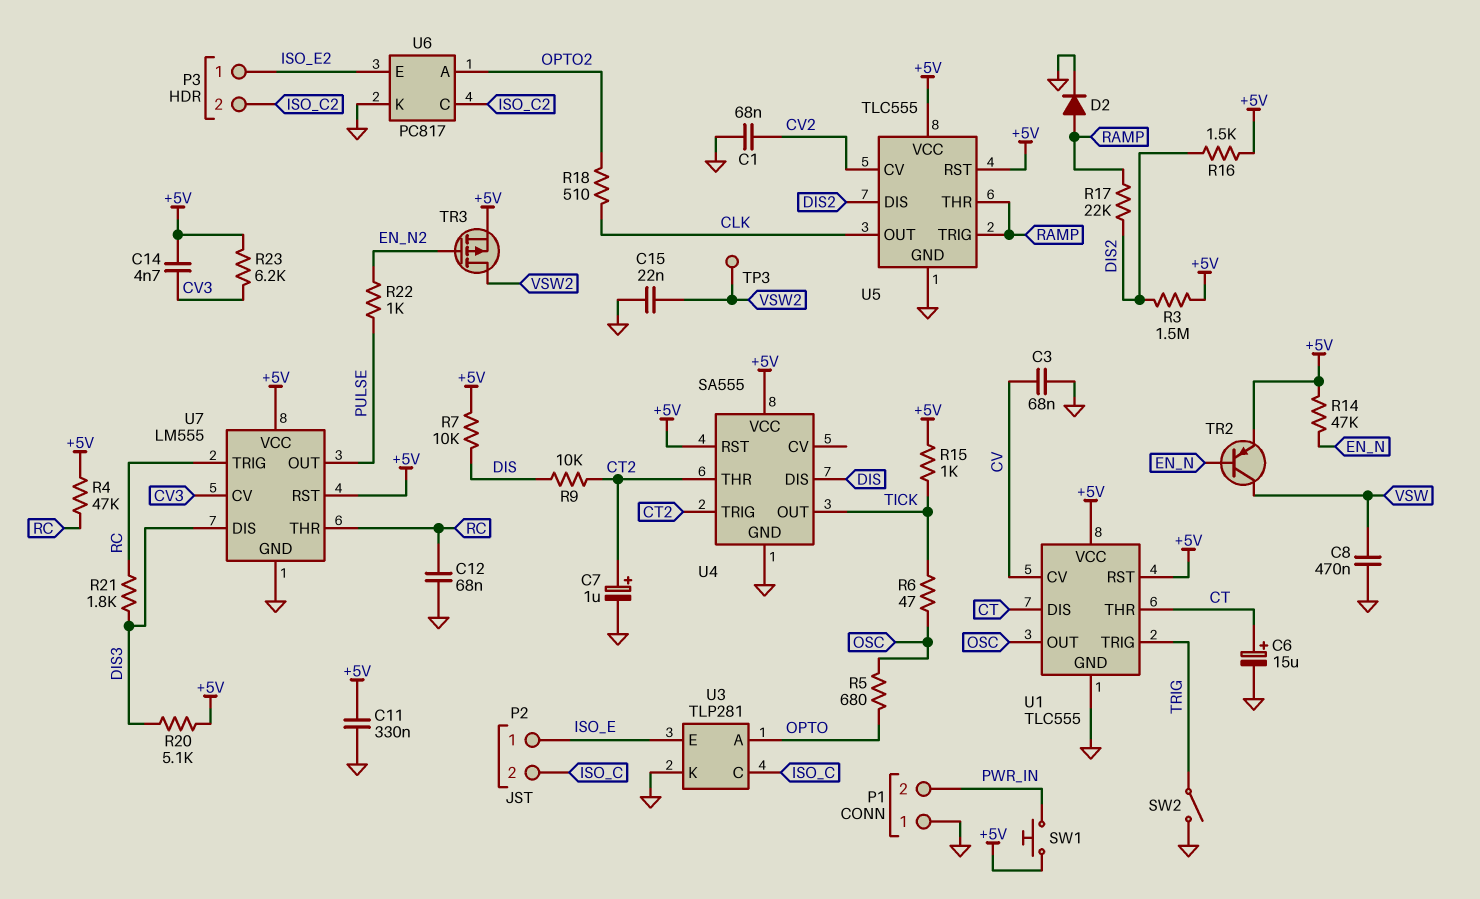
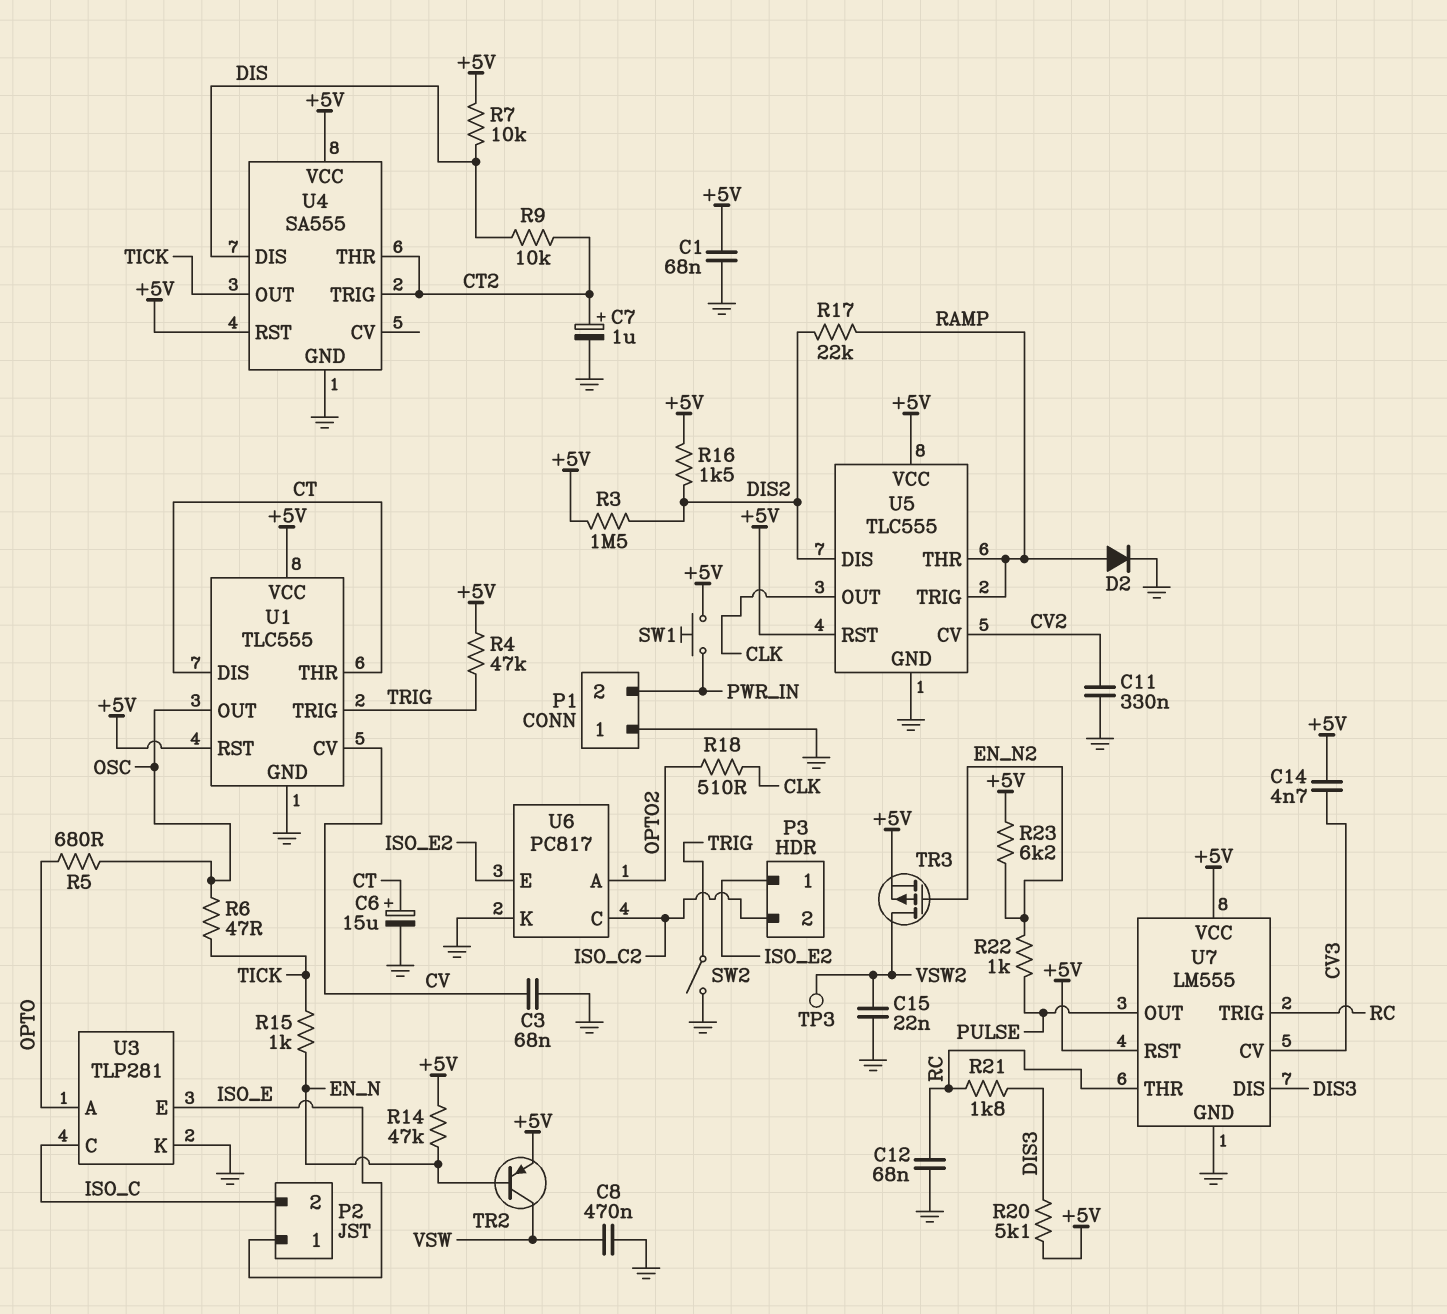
C1: 68nF (CV2, GND) -> 68nF (+5V, GND)
C11: 330nF (+5V, GND) -> 330nF (CV2, GND)
R4: 47k (+5V, RC) -> 47k (+5V, TRIG)
R15: 1k (+5V, TICK) -> 1k (EN_N, TICK)
R23: 6.2k (+5V, CV3) -> 6.2k (+5V, EN_N2)

